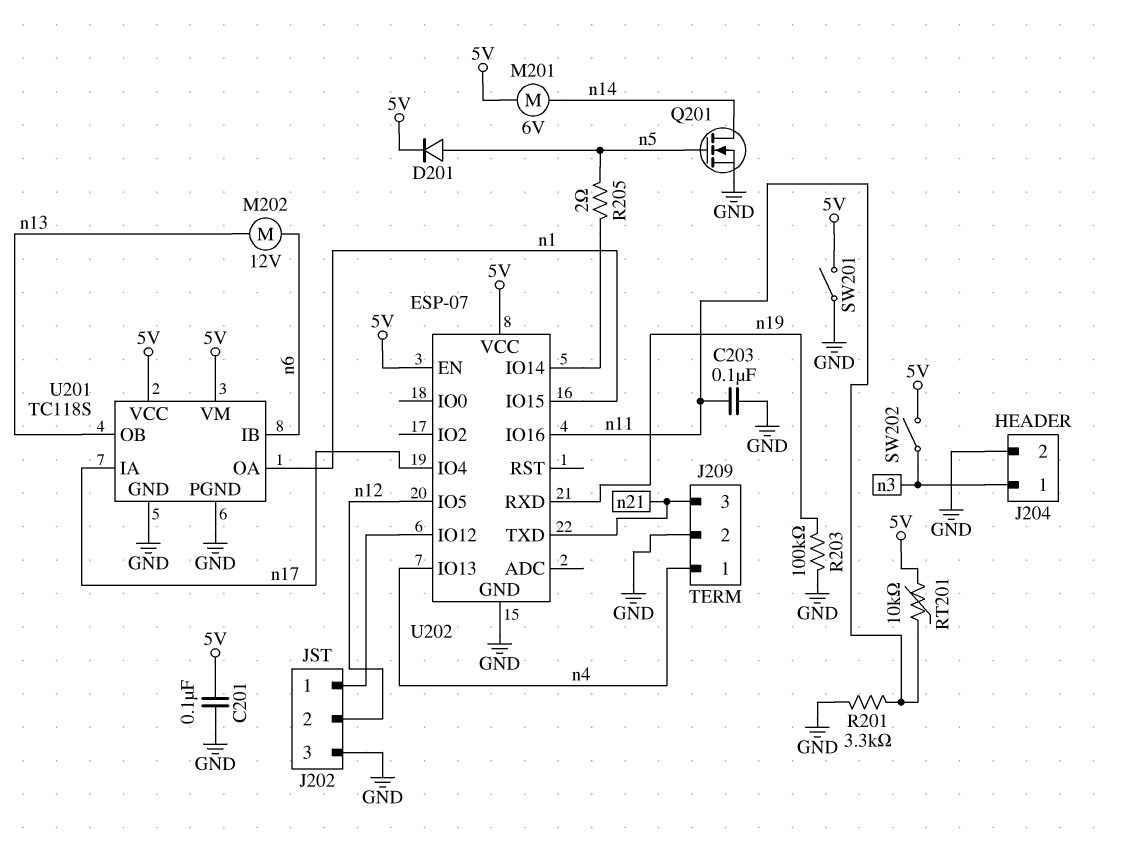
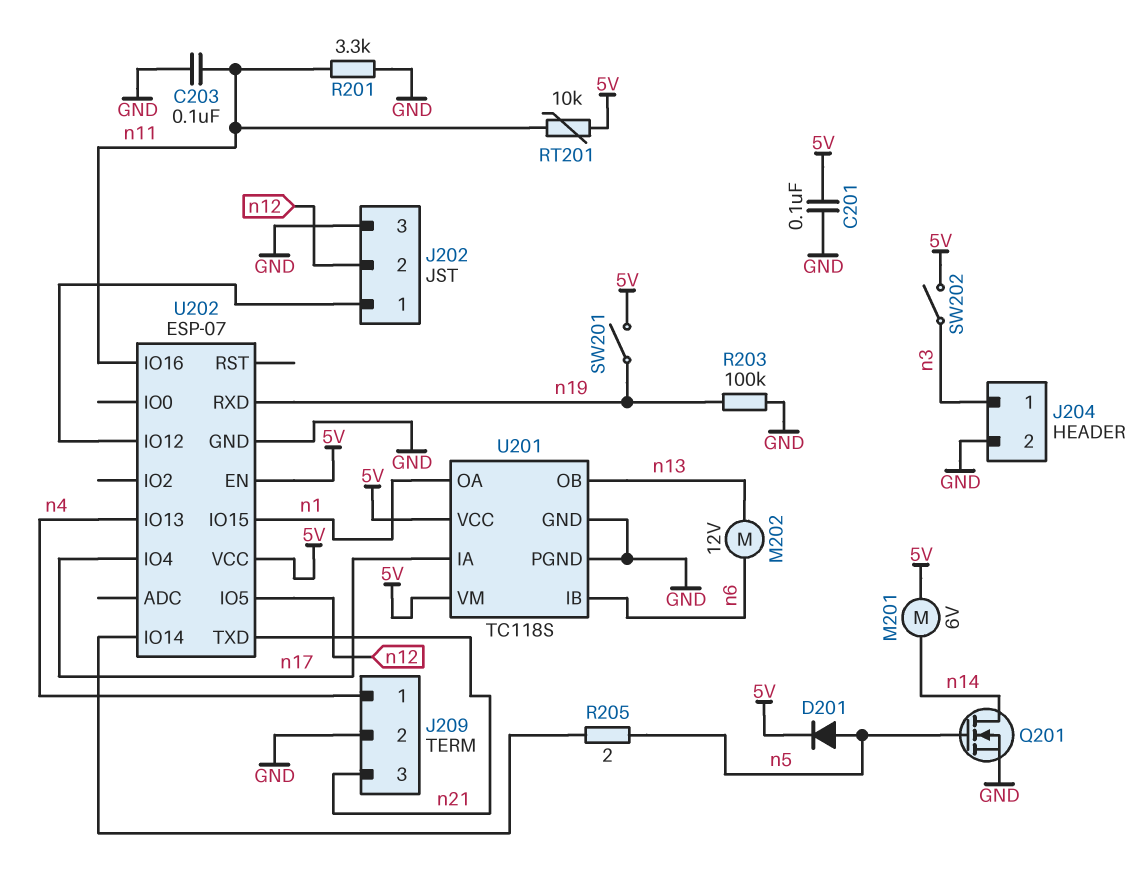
SW201: switch (5V, GND) -> switch (5V, n19)

